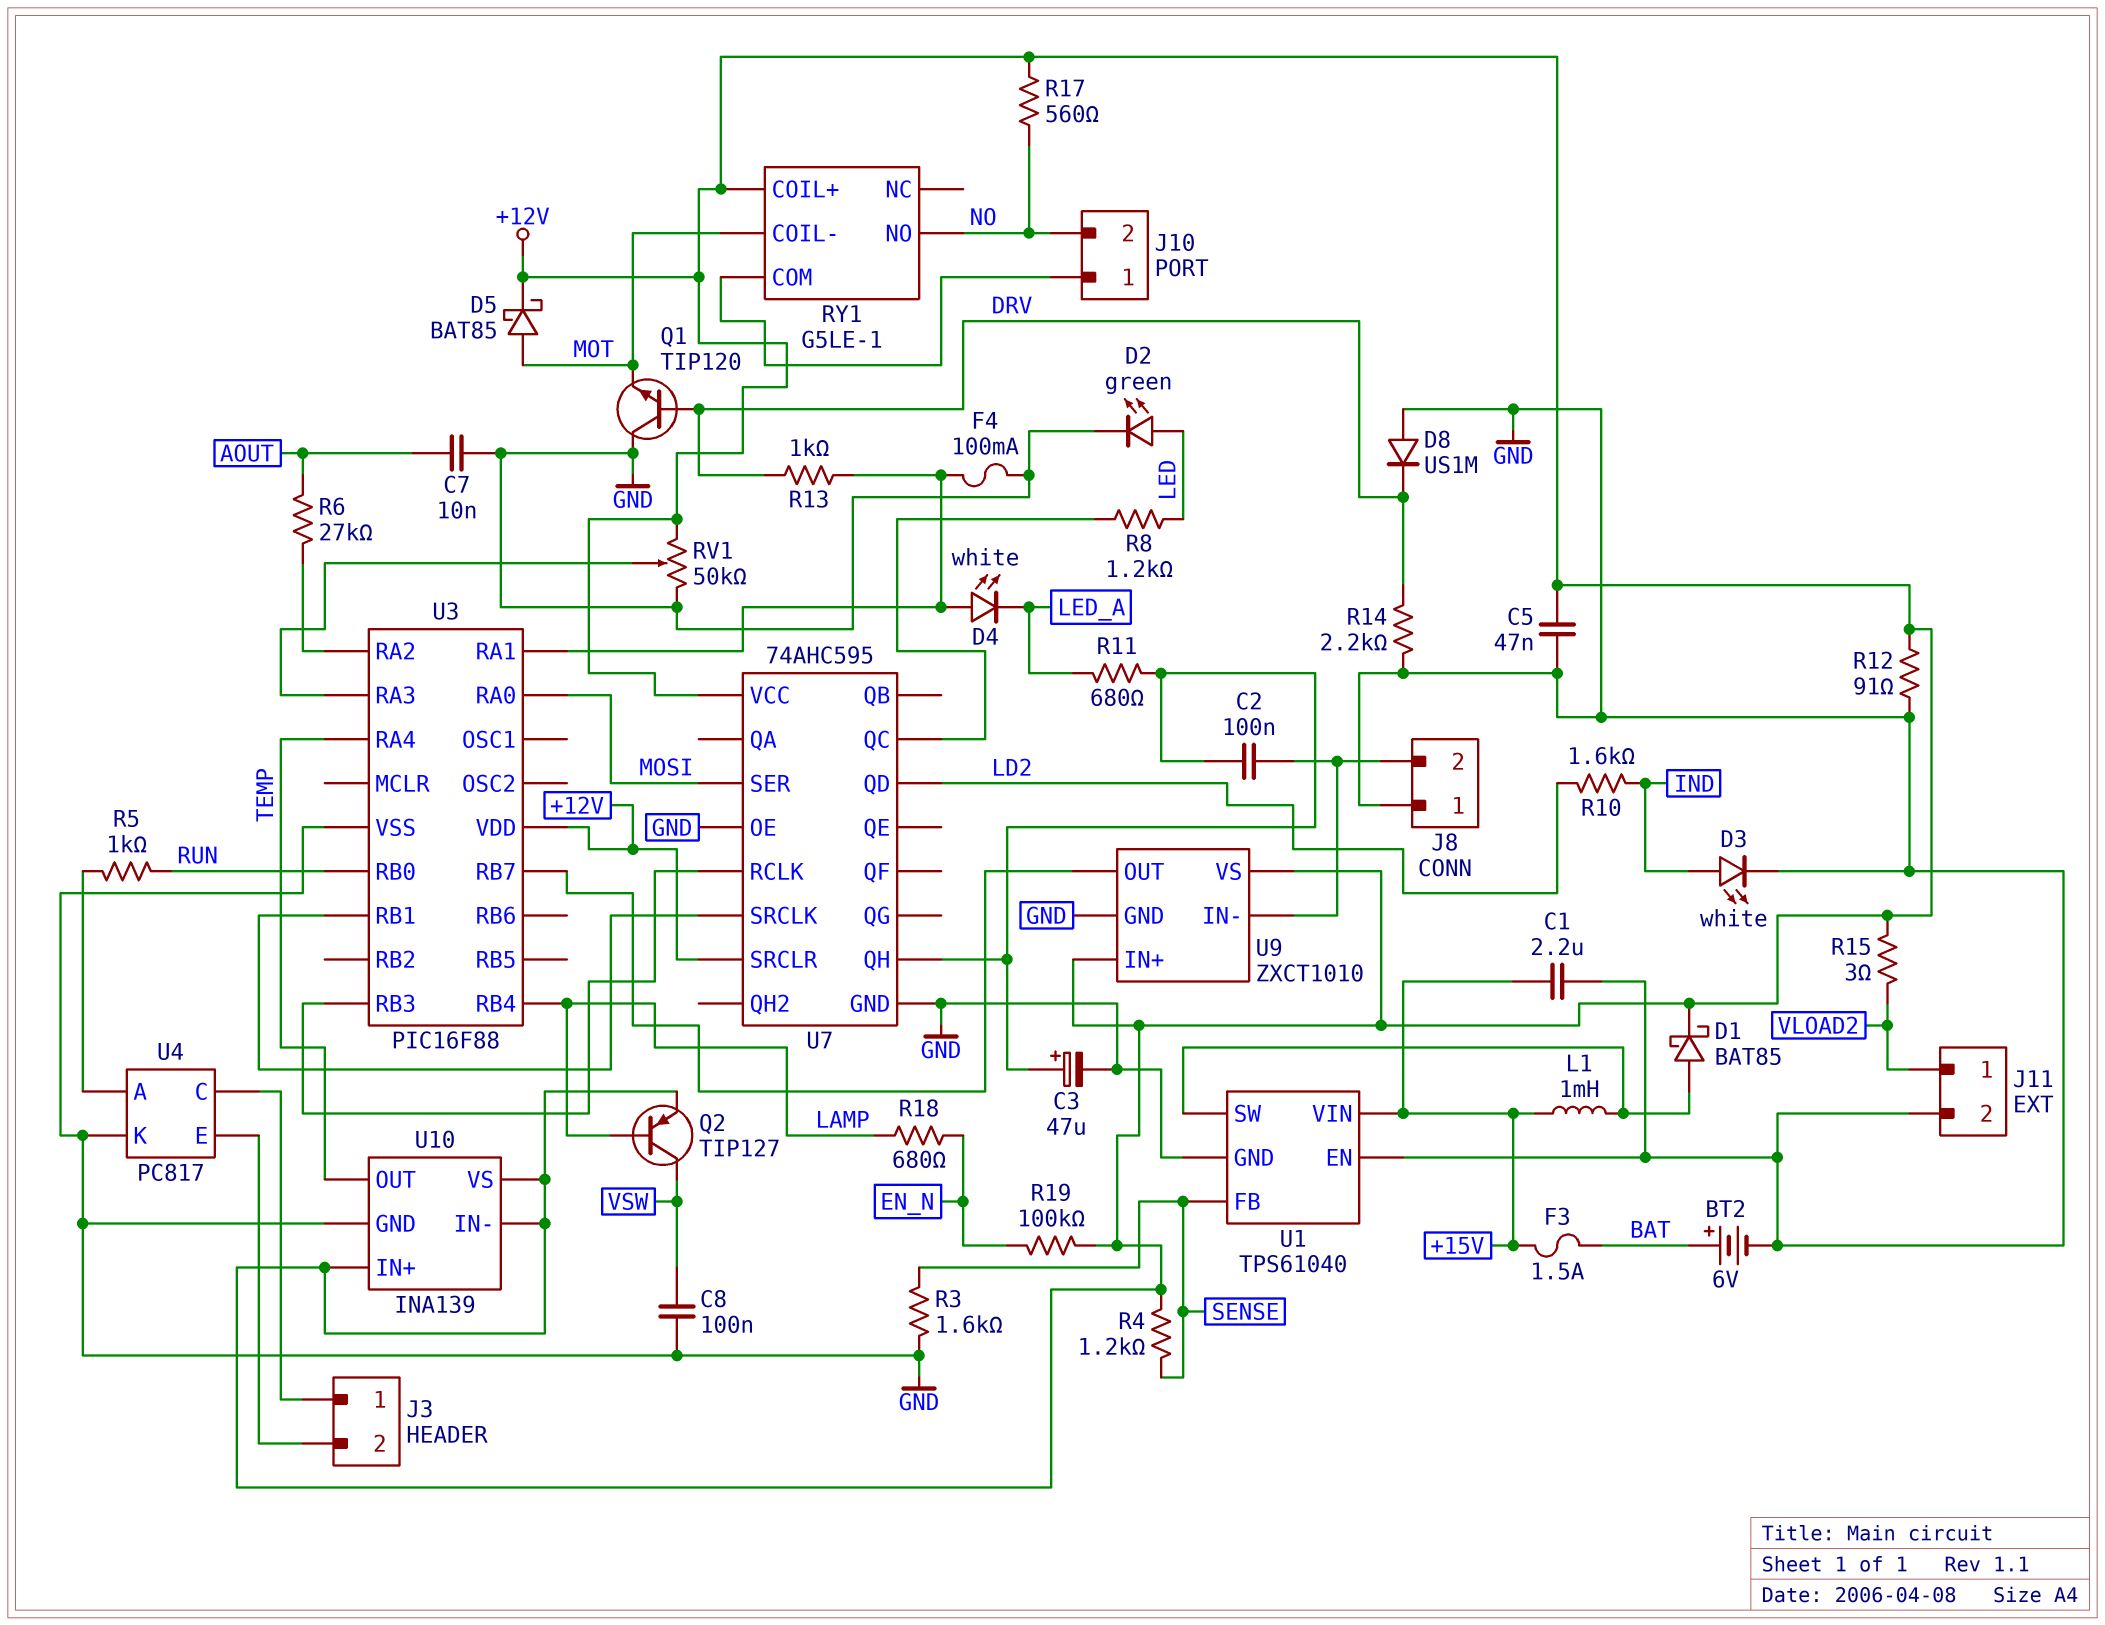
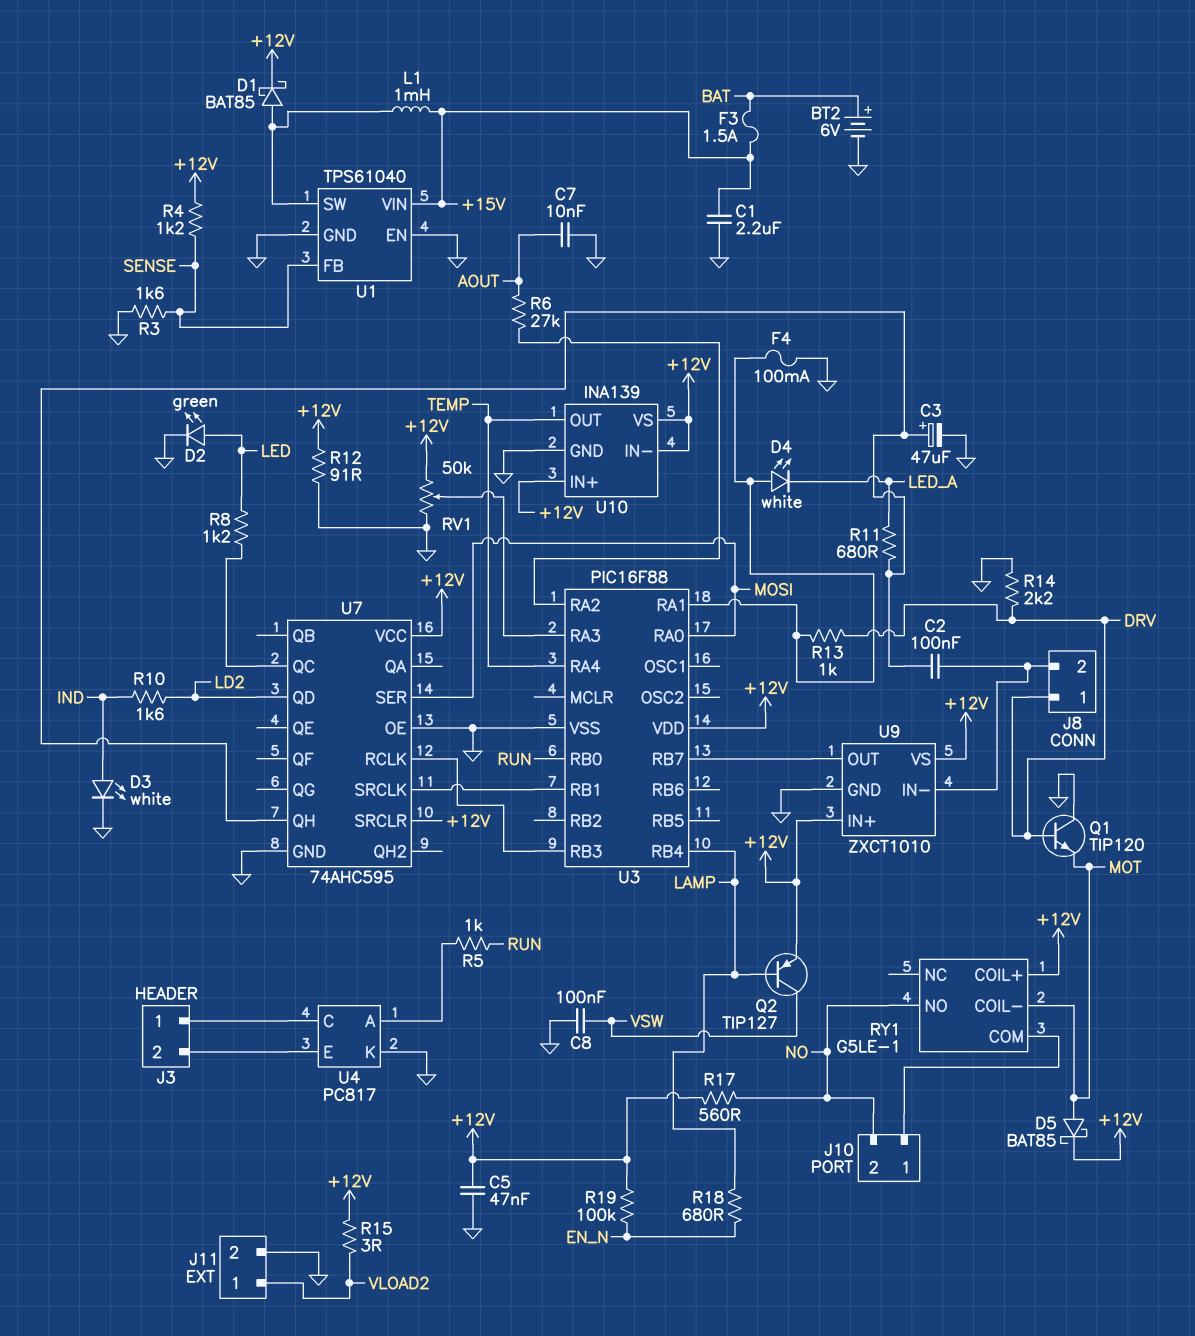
D8: diode US1M (A GND, K DRV) -> none
J8 pin 1: GND -> DRV

